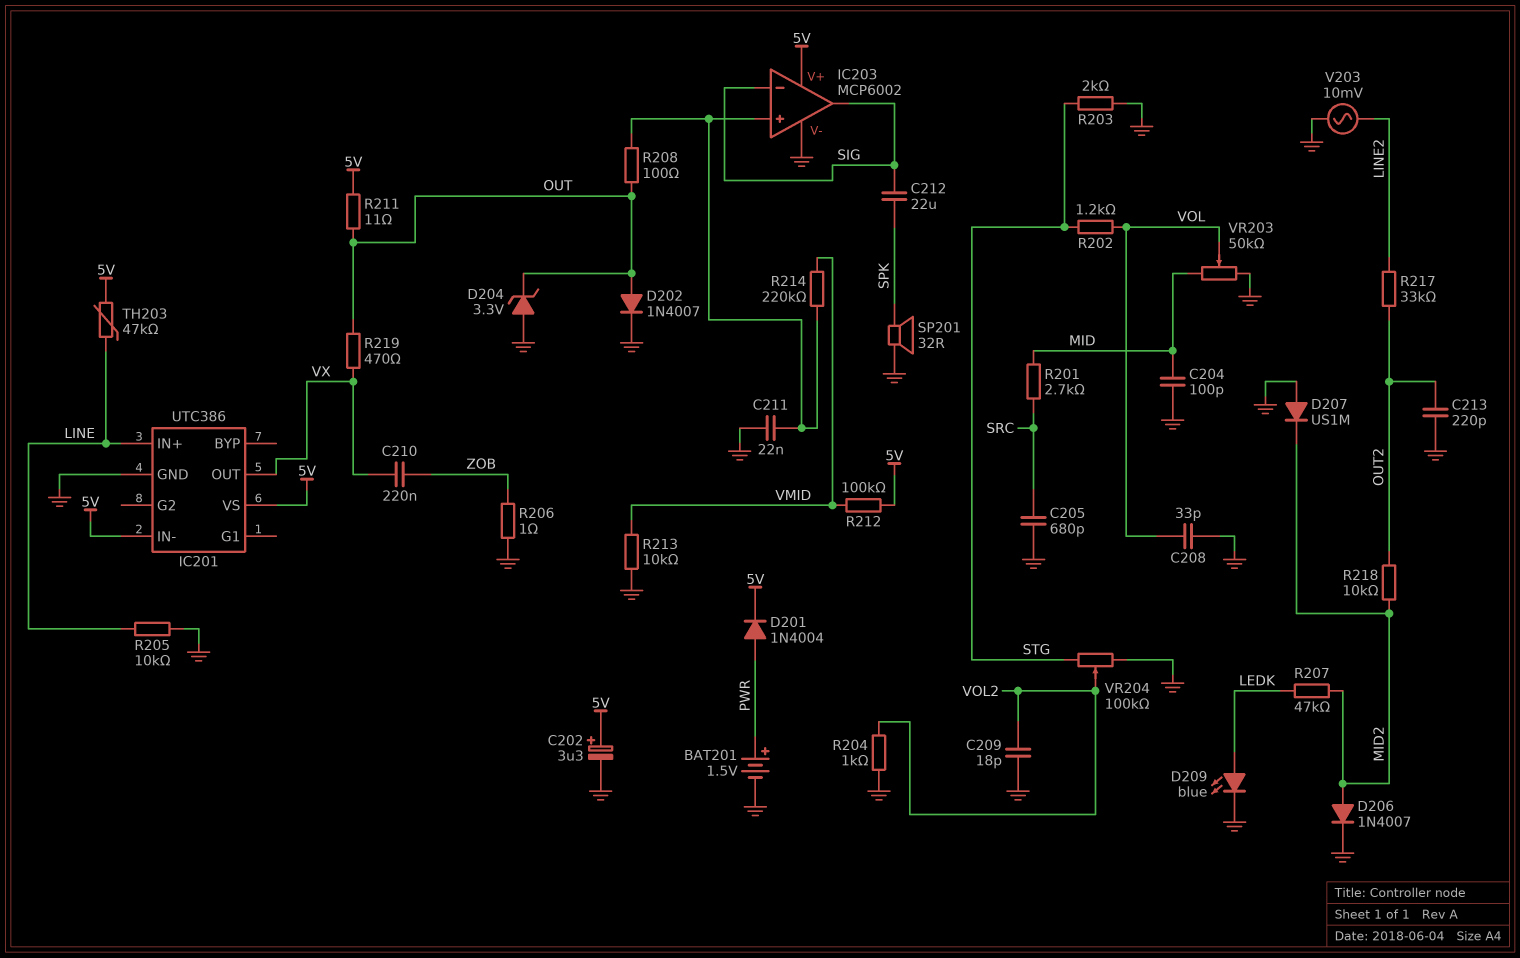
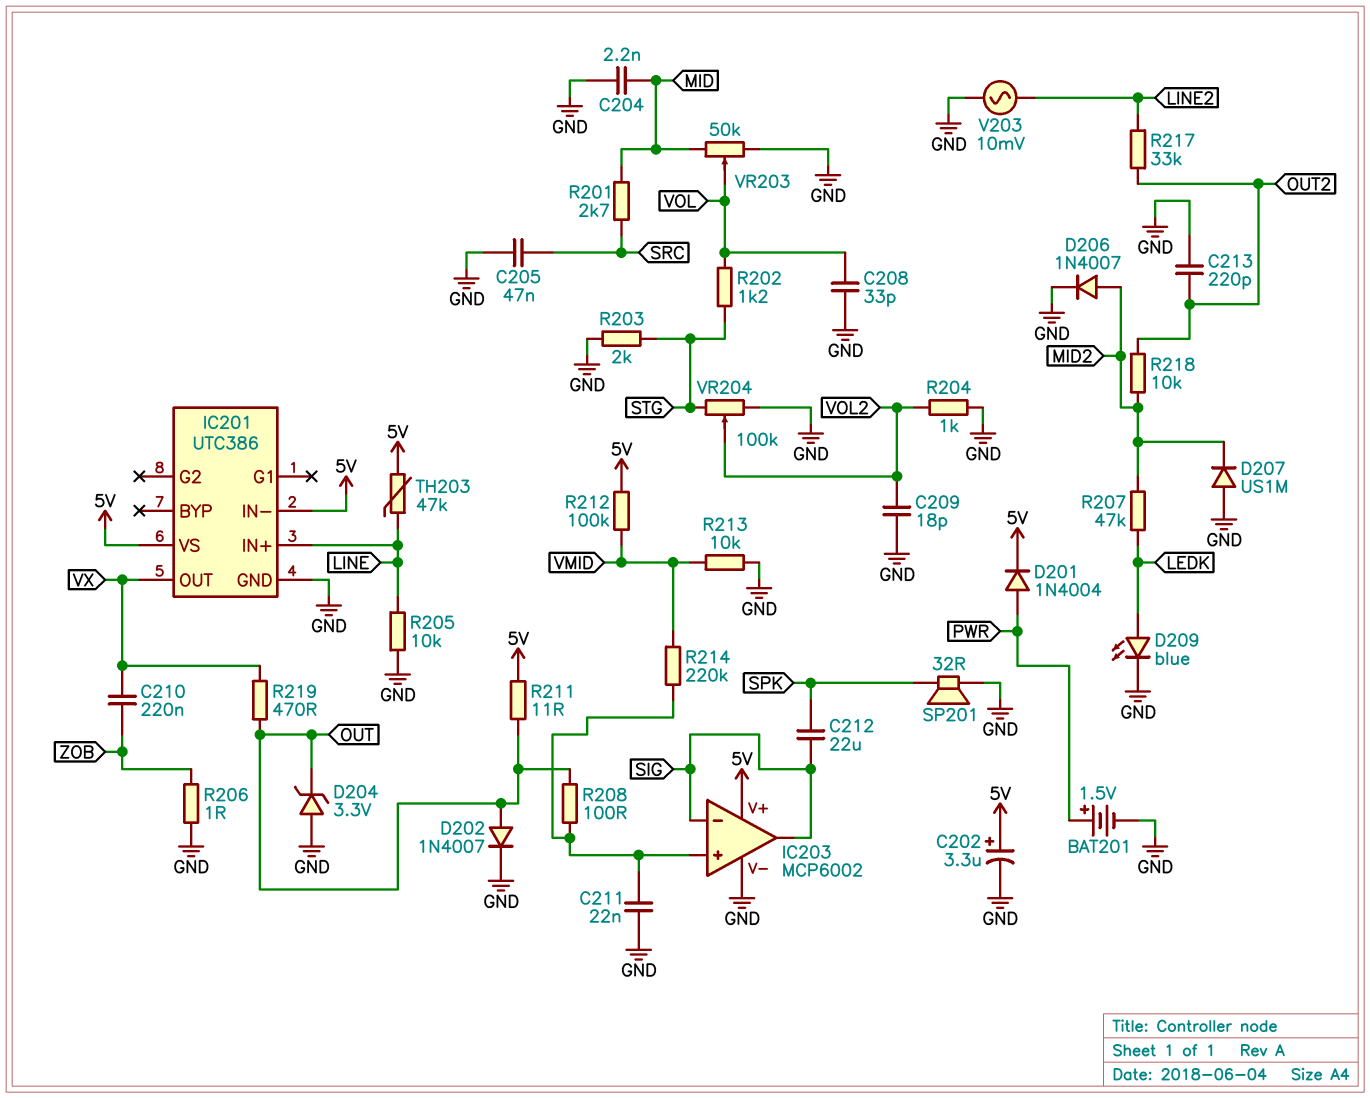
C204: 100pF (GND, MID) -> 2.2nF (GND, MID)
C205: 680pF (GND, SRC) -> 47nF (GND, SRC)

